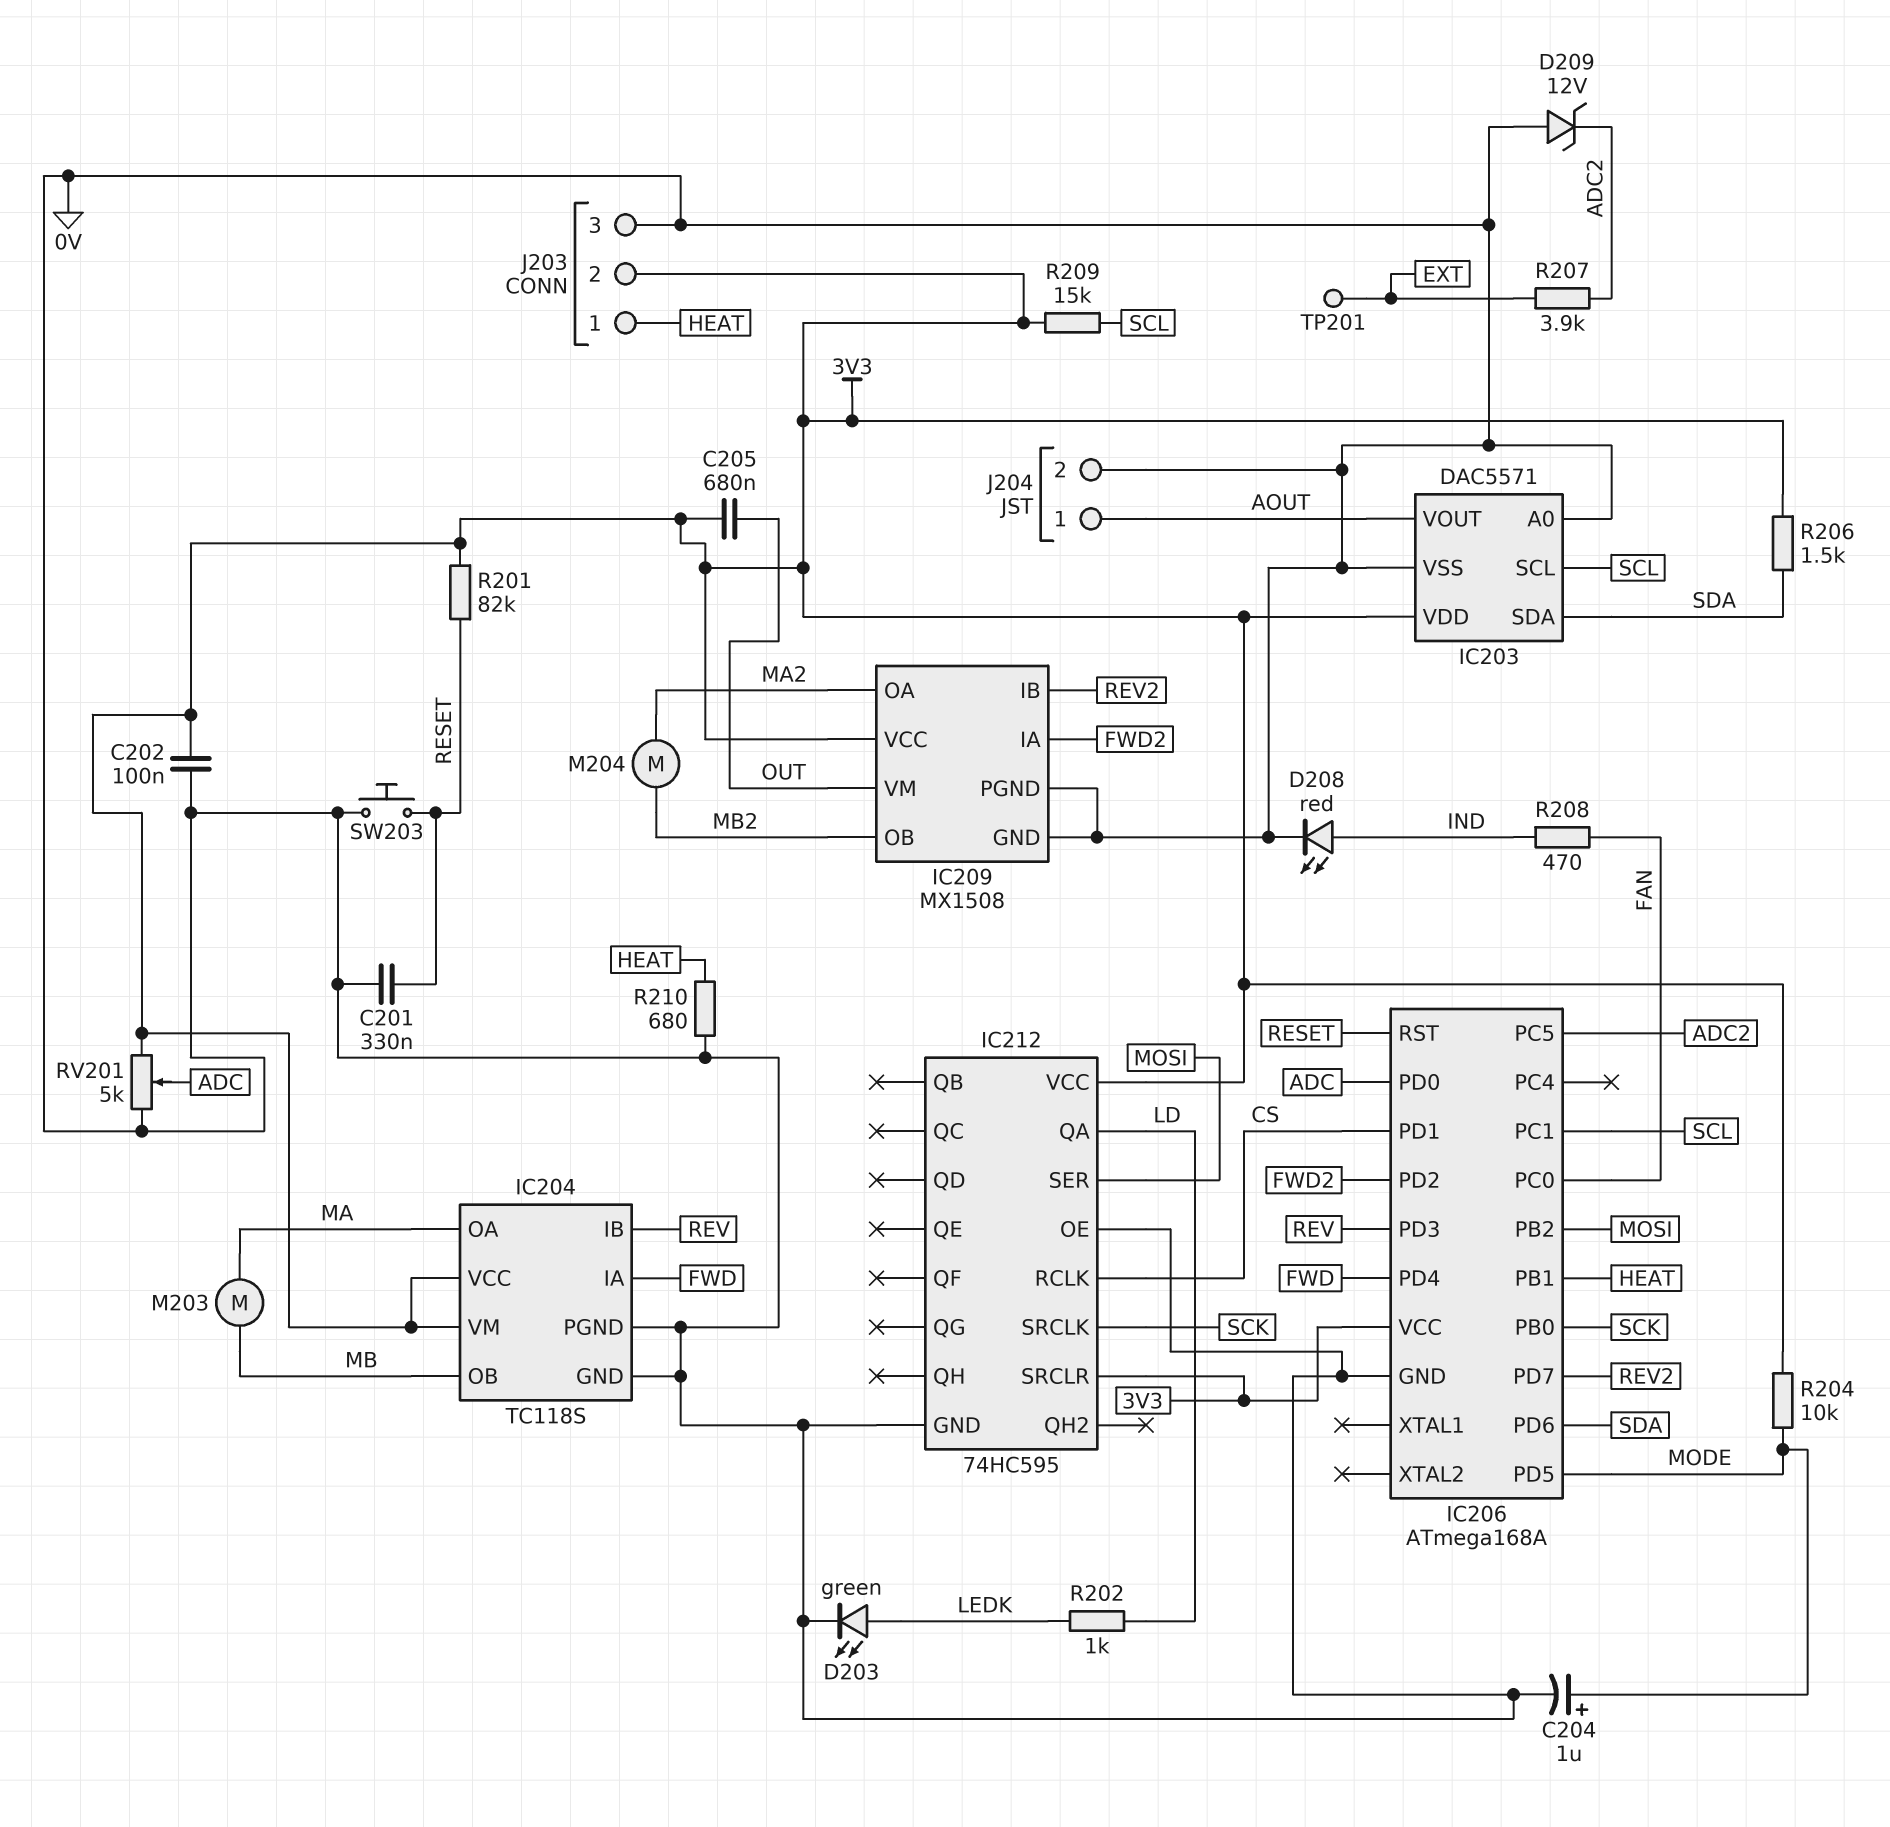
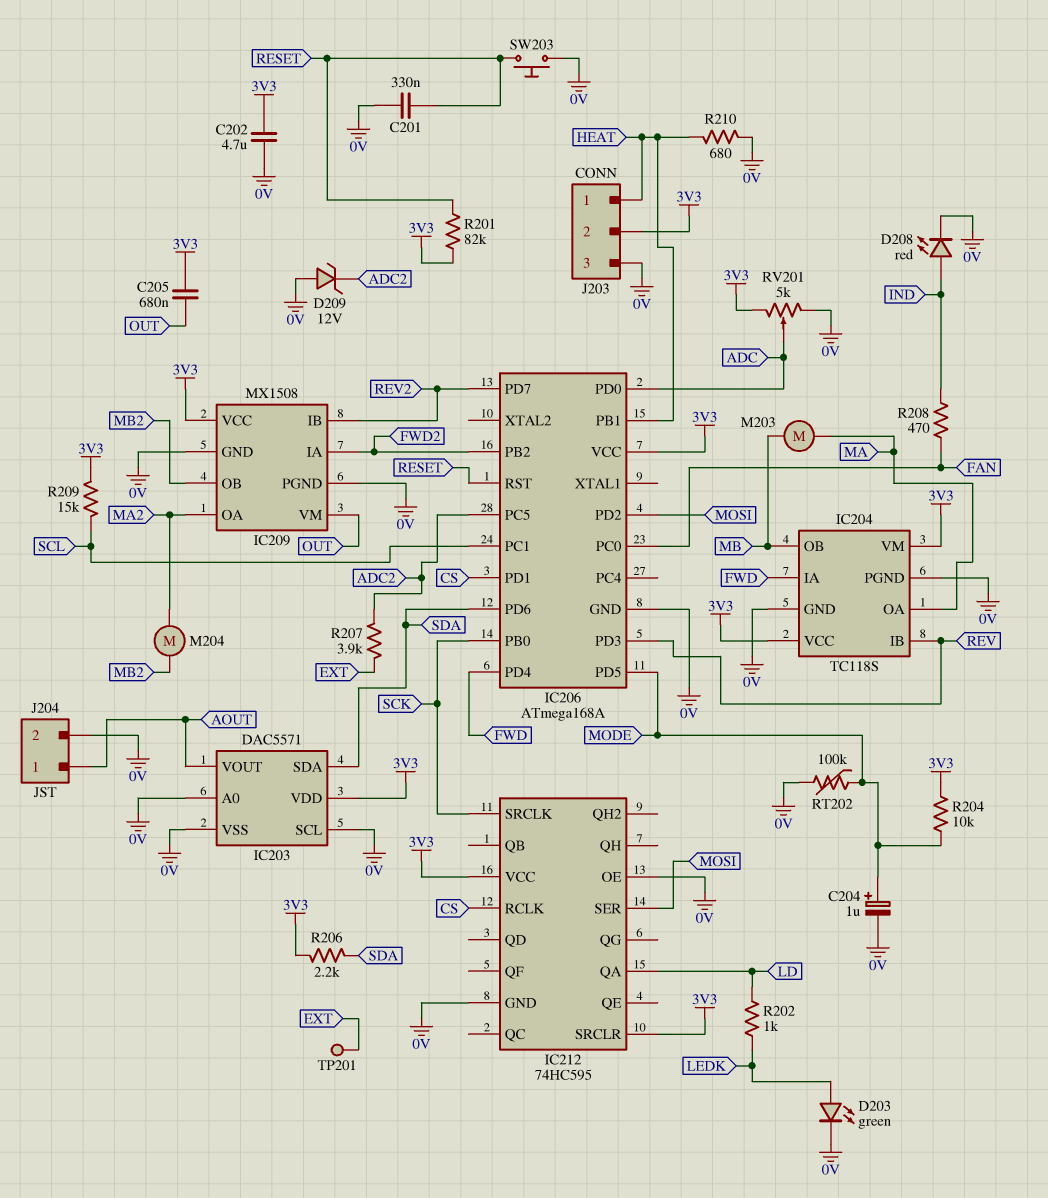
C202: 100nF (0V, 3V3) -> 4.7uF (0V, 3V3)
IC203 pin SCL: SCL -> 0V
IC206 pin PB2: MOSI -> FWD2
IC206 pin PD2: FWD2 -> MOSI
R206: 1.5k (3V3, SDA) -> 2.2k (3V3, SDA)
RT202: none -> 100k (0V, MODE)

